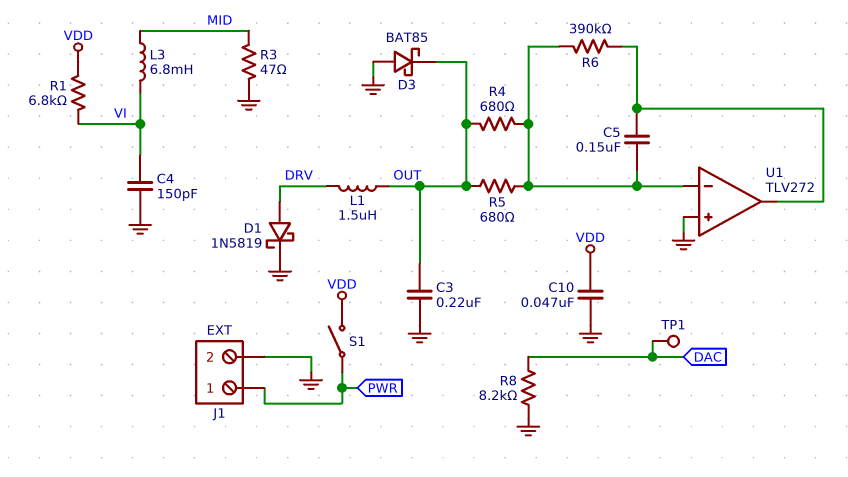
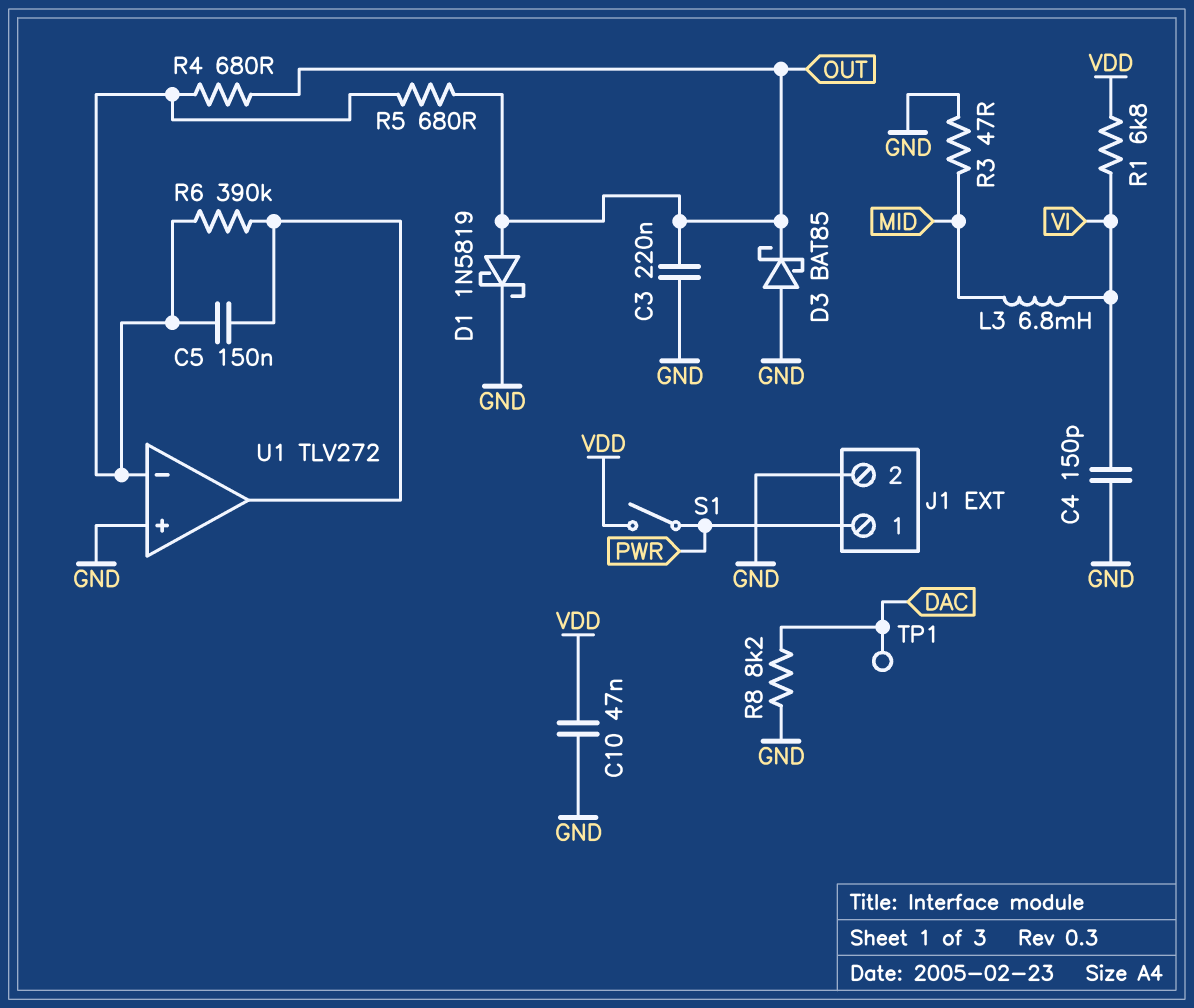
D1: schottky 1N5819 (A DRV, K GND) -> schottky 1N5819 (A OUT, K GND)
L1: 1.5uH (DRV, OUT) -> none

